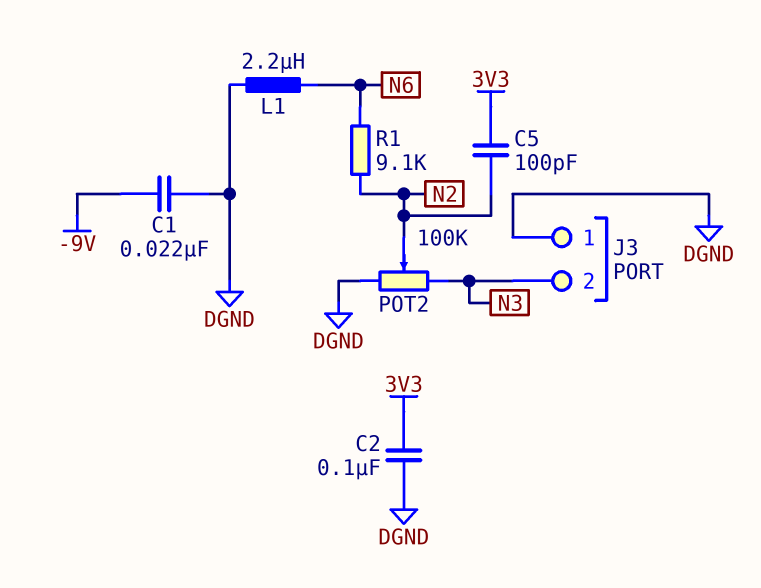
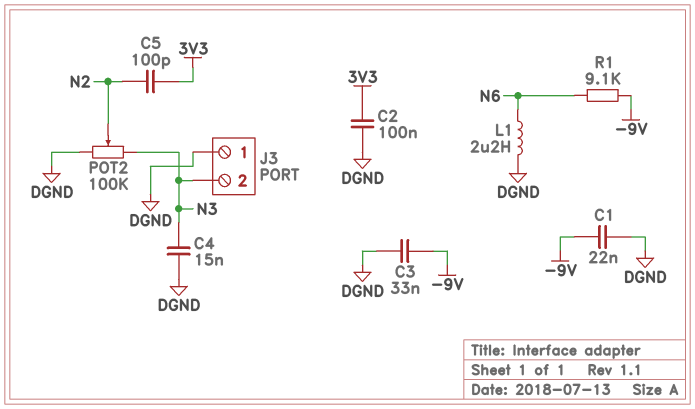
C3: none -> 33nF (-9V, DGND)
C4: none -> 15nF (DGND, N3)
R1: 9.1k (N2, N6) -> 9.1k (-9V, N6)

